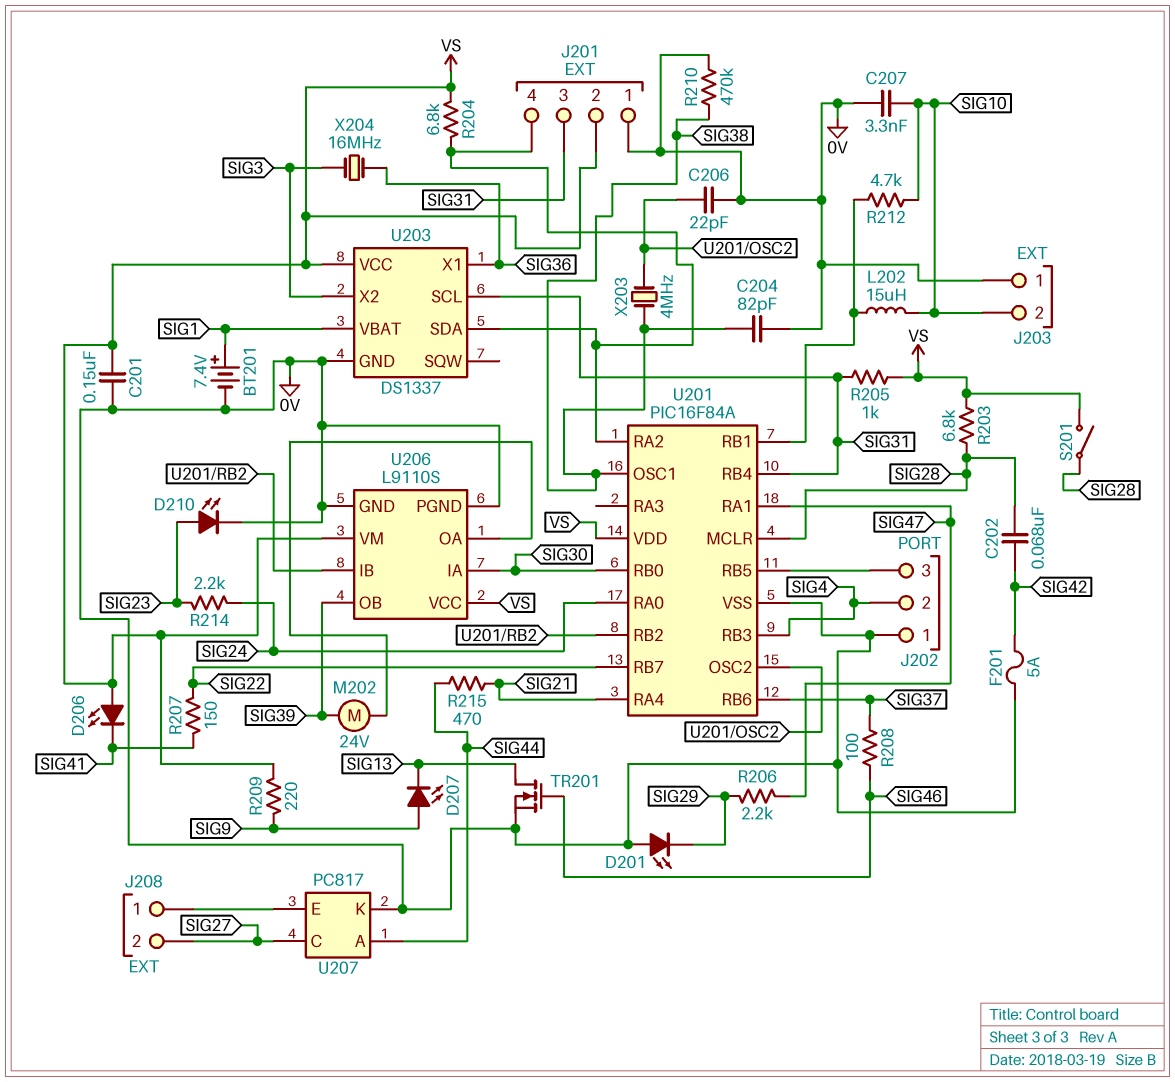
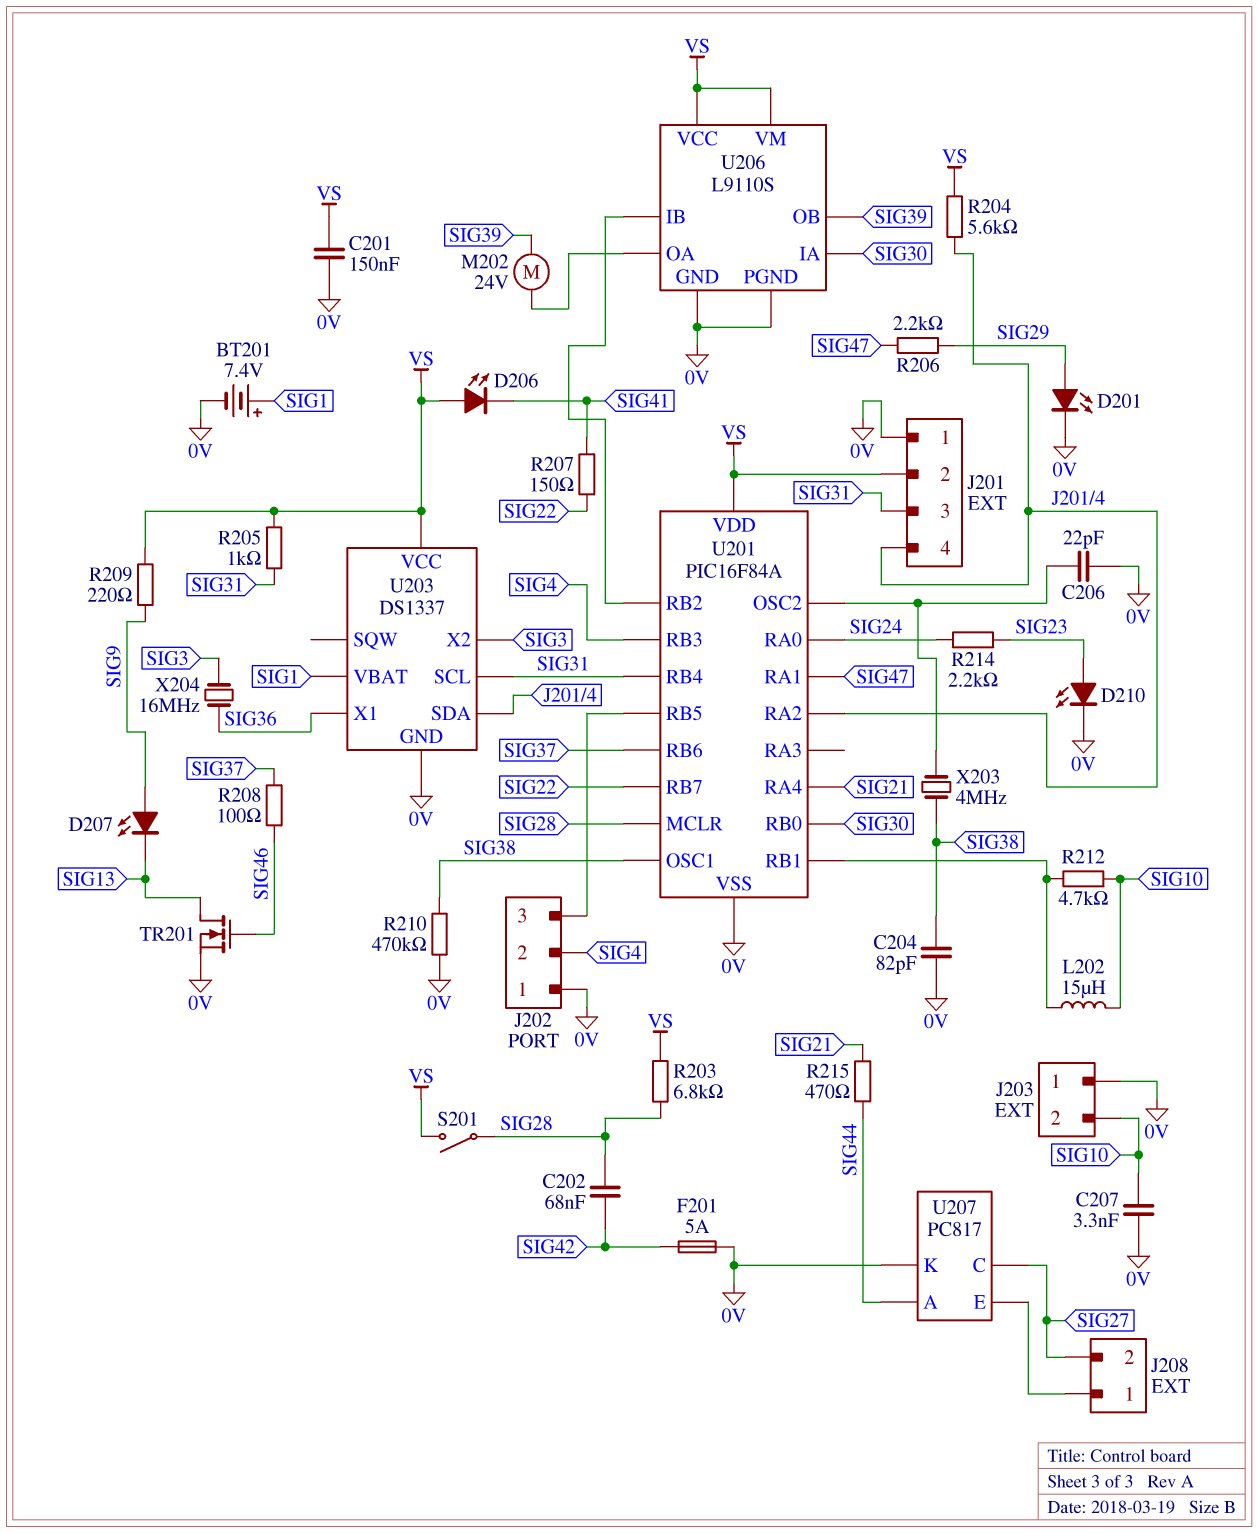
D201: LED (A 0V, K SIG29) -> LED (A SIG29, K 0V)
R204: 6.8k (J201/4, VS) -> 5.6k (J201/4, VS)

